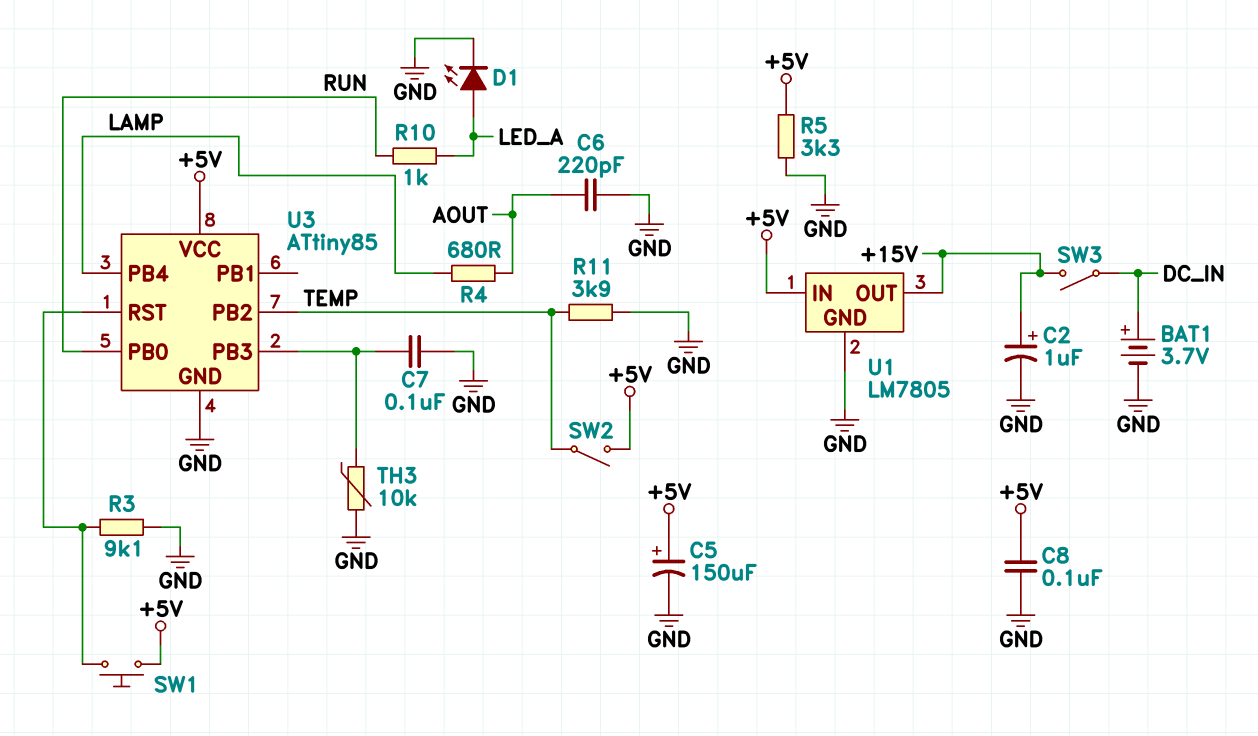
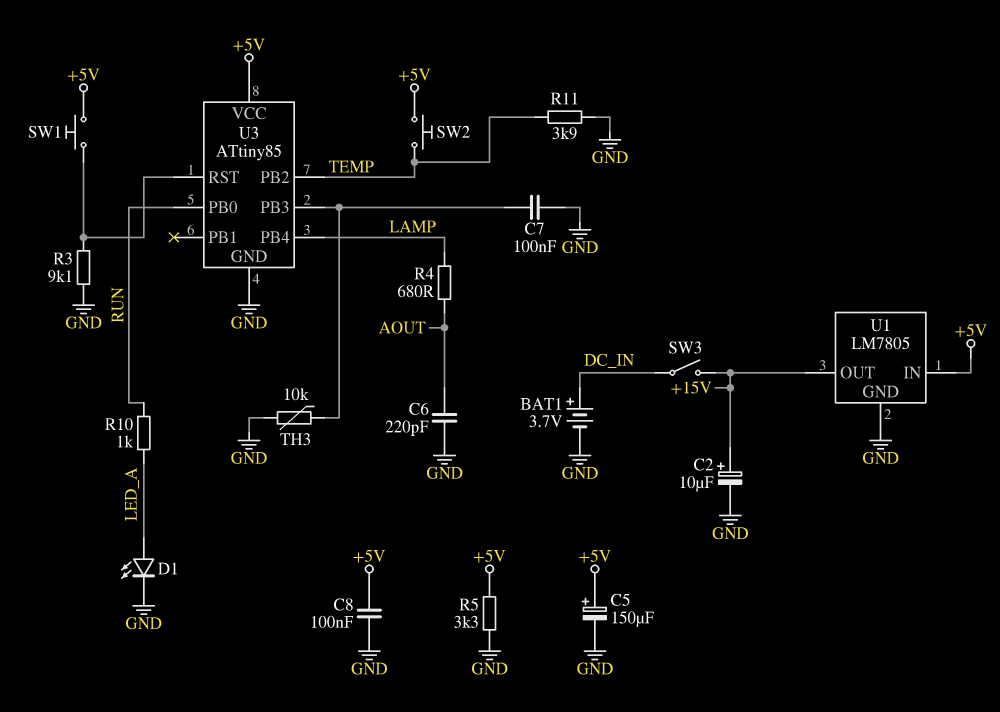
C2: 1uF (plus +15V, minus GND) -> 10uF (plus +15V, minus GND)
SW2: switch (+5V, TEMP) -> button (+5V, TEMP)

